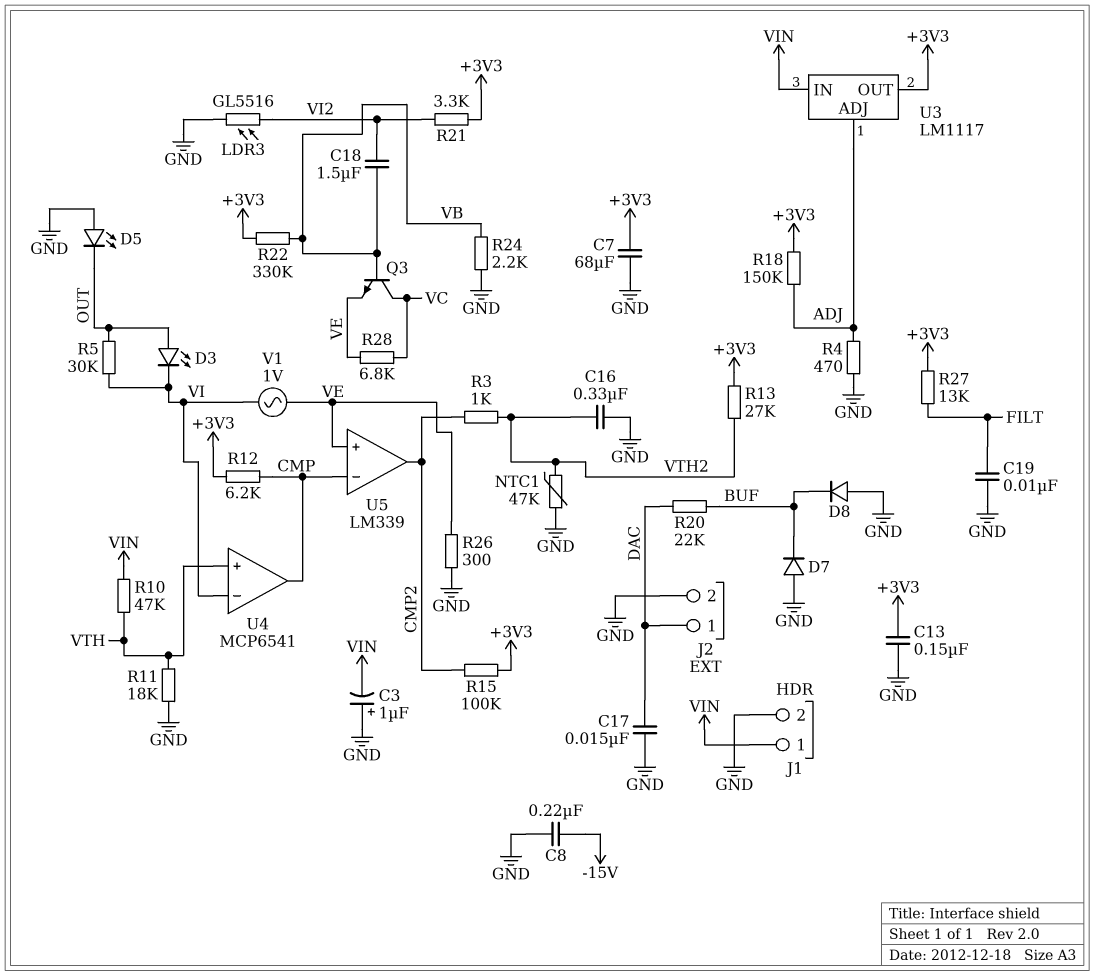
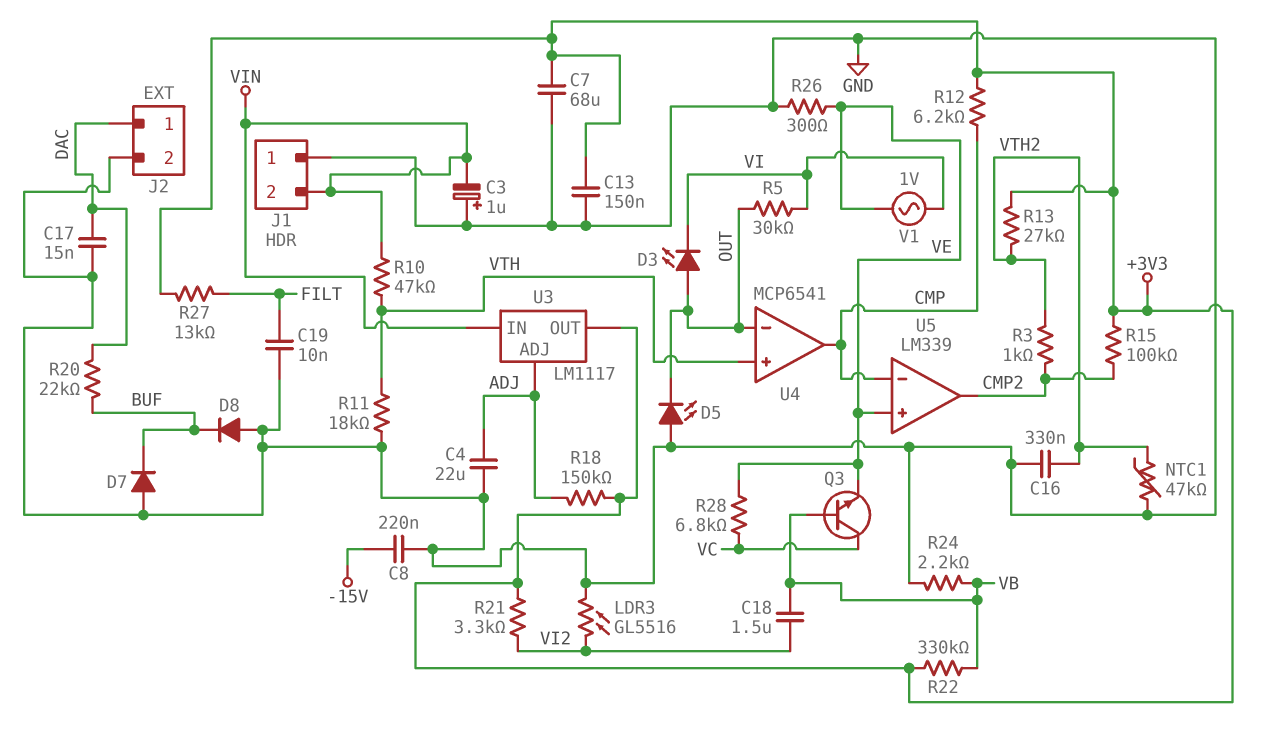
C4: none -> 22uF (ADJ, GND)
J1 pin 1: VIN -> GND
J1 pin 2: GND -> VIN
R4: 470 (ADJ, GND) -> none
U4 pin in-: VI -> OUT

